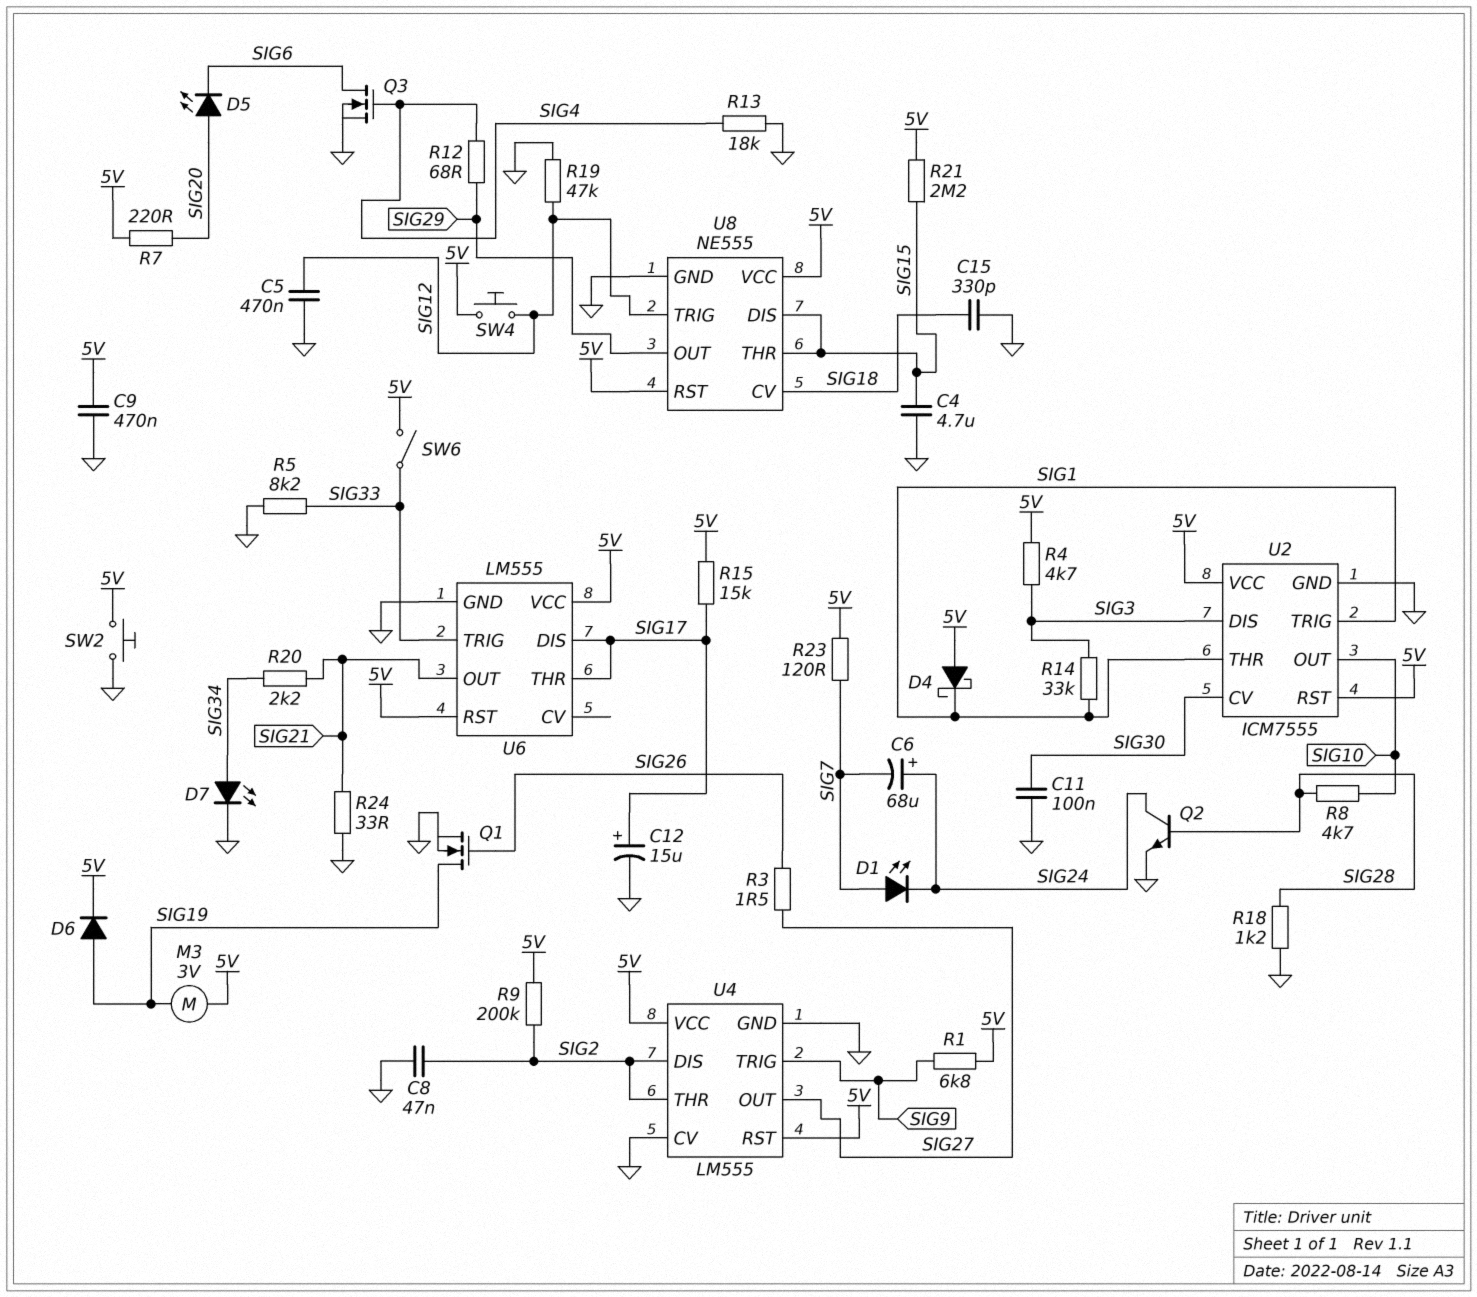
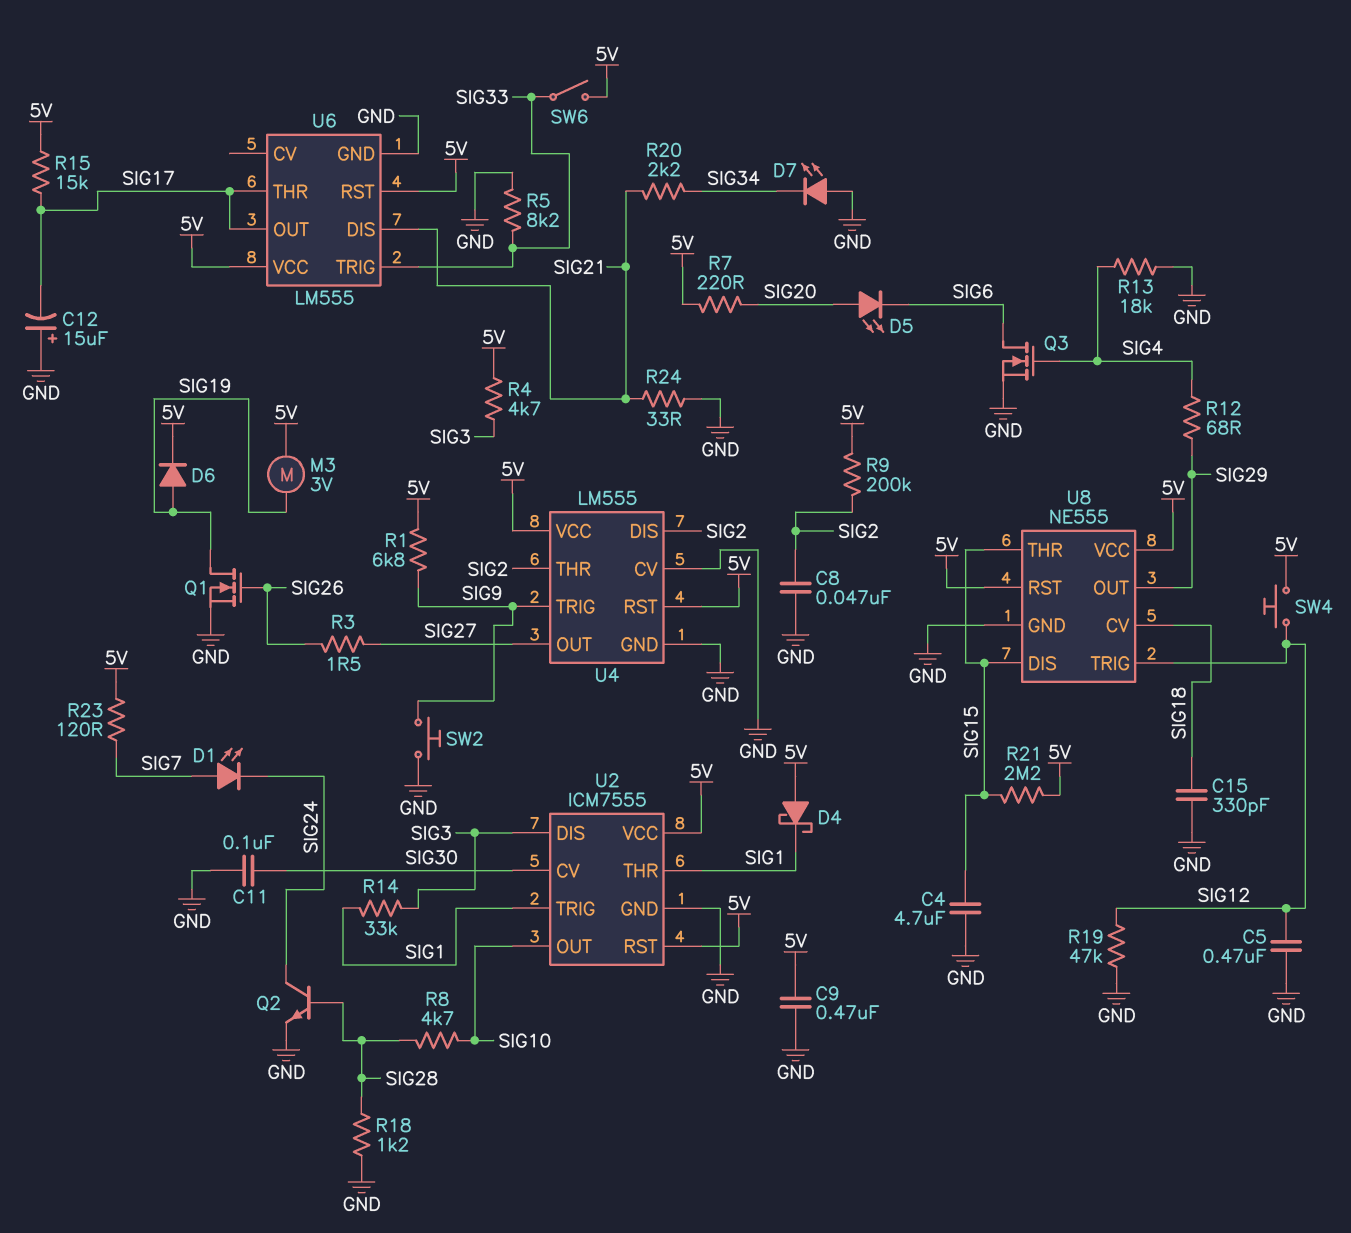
C6: 68uF (plus SIG24, minus SIG7) -> none
C12: 15uF (plus SIG17, minus GND) -> 15uF (plus GND, minus SIG17)
D7: LED (A SIG34, K GND) -> LED (A GND, K SIG34)
SW2: button (5V, GND) -> button (GND, SIG9)
U6 pin DIS: SIG17 -> SIG21
U6 pin OUT: SIG21 -> SIG17

